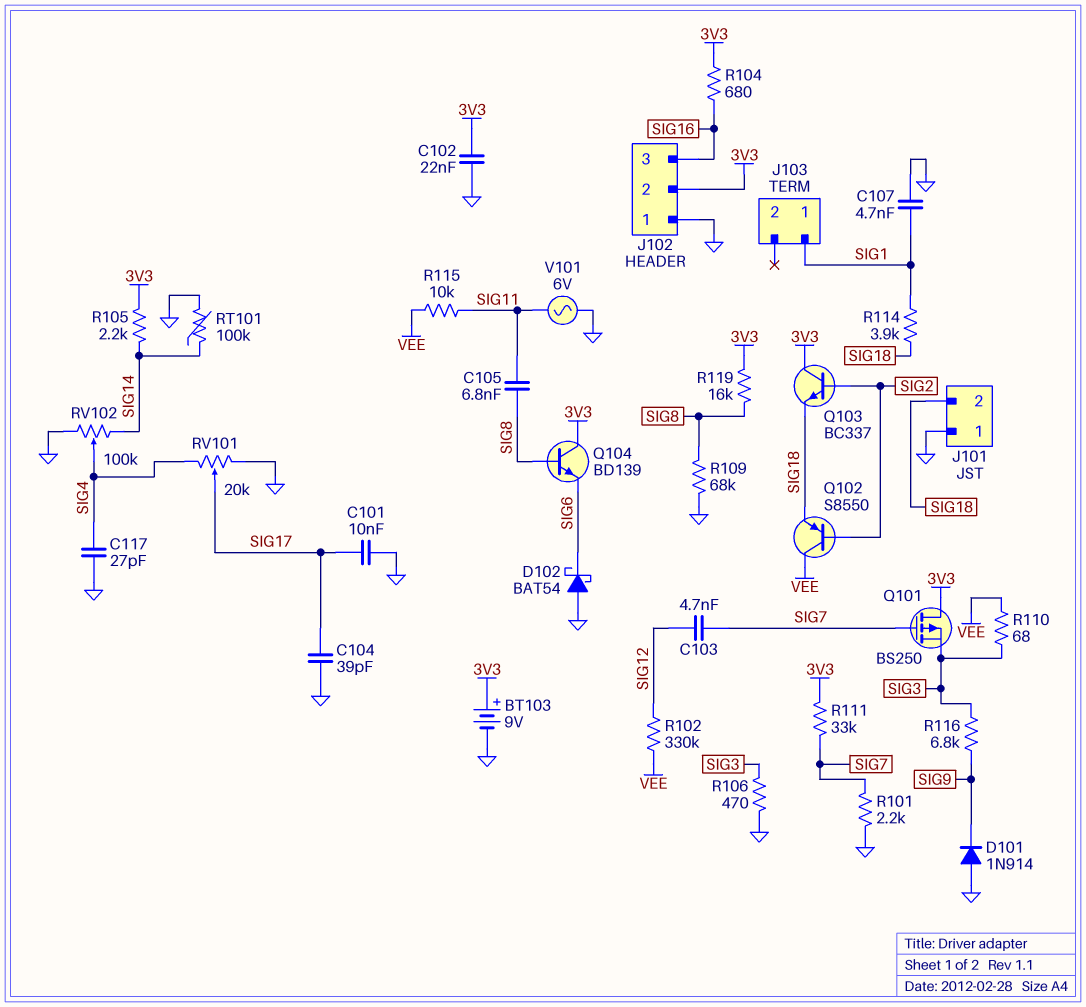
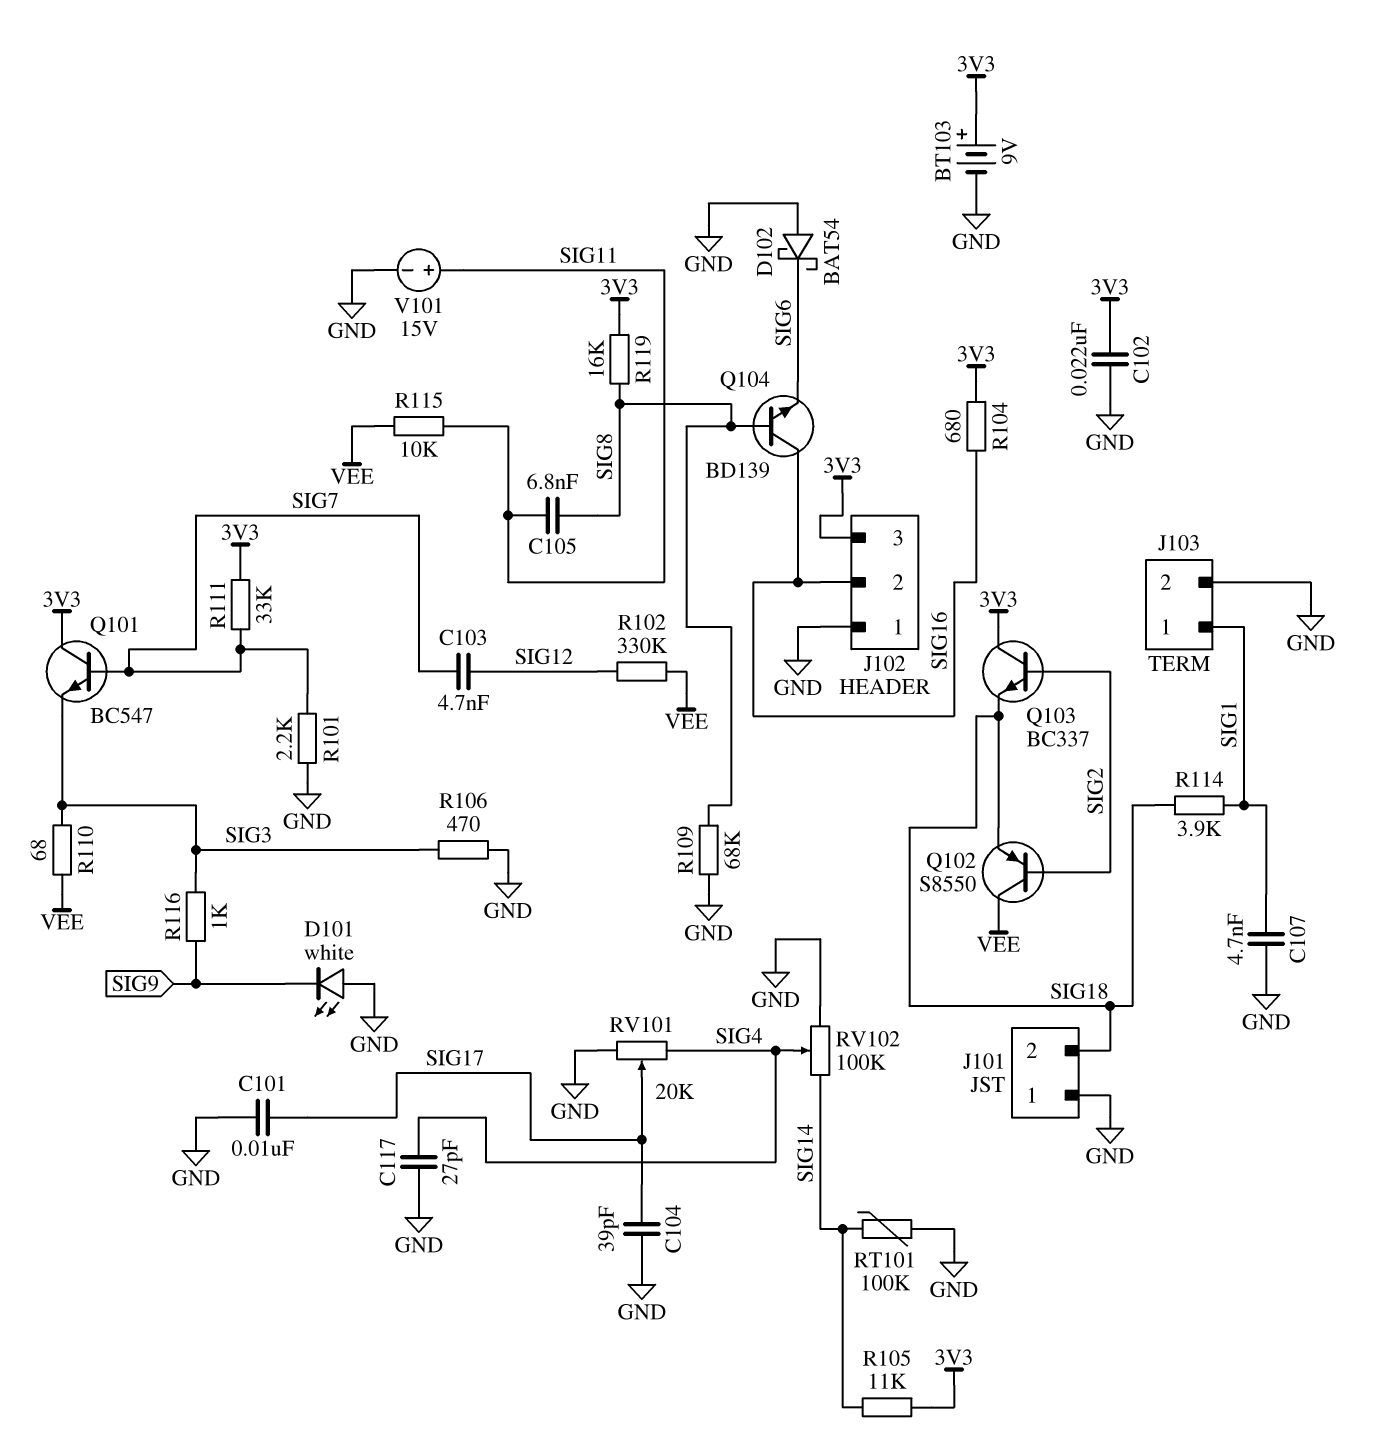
D101: diode 1N914 (A GND, K SIG9) -> LED white (A GND, K SIG9)
J102 pin 2: 3V3 -> SIG16
J102 pin 3: SIG16 -> 3V3
J103 pin 2: none -> GND
Q101: PMOS BS250 (G SIG7, D 3V3, S SIG3) -> NPN BC547 (B SIG7, C 3V3, E SIG3)
Q104: NPN BD139 (B SIG8, C 3V3, E SIG6) -> NPN BD139 (B SIG8, C SIG16, E SIG6)
R105: 2.2k (3V3, SIG14) -> 11k (3V3, SIG14)
R116: 6.8k (SIG3, SIG9) -> 1k (SIG3, SIG9)
V101: AC 6V (GND, SIG11) -> 15V (plus SIG11, minus GND)

